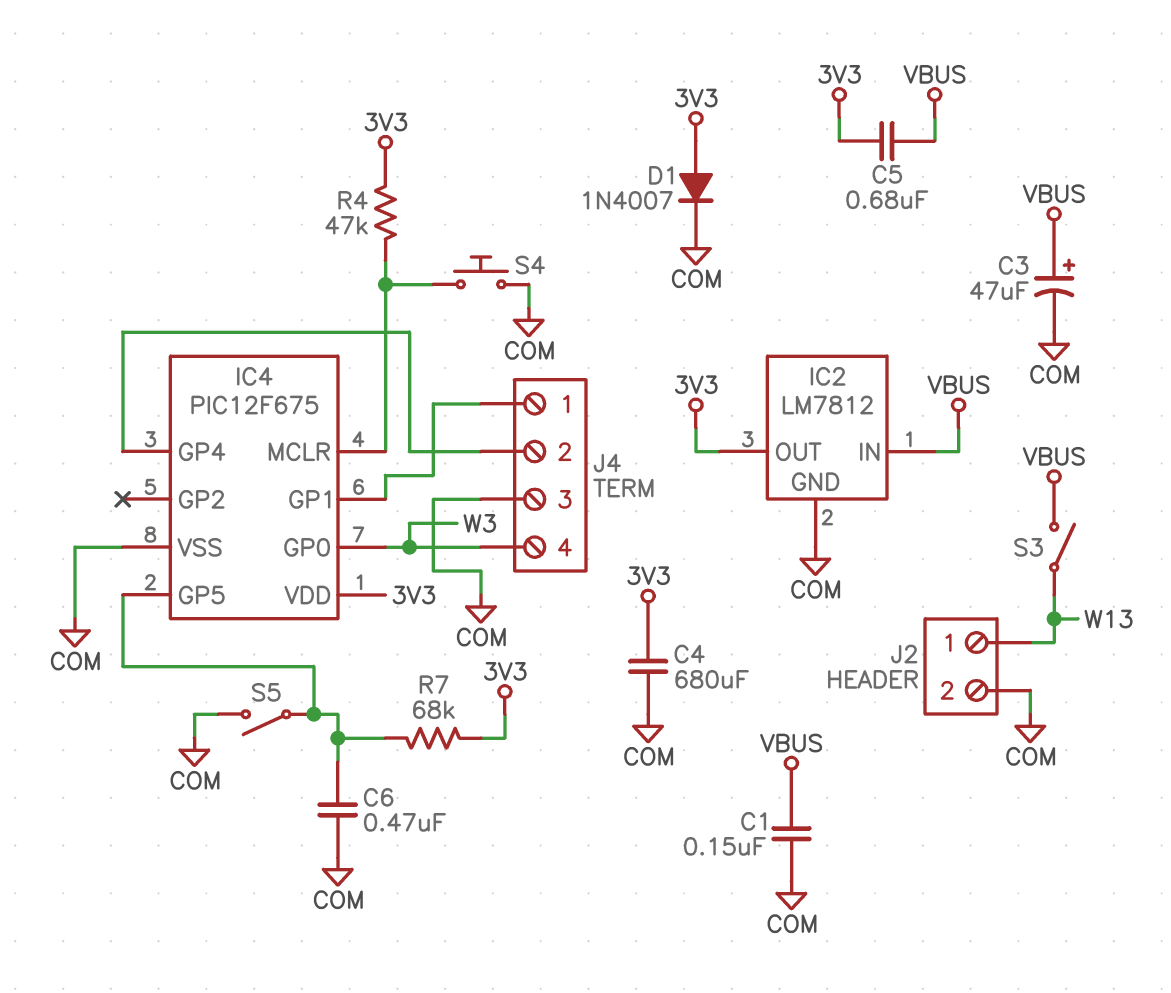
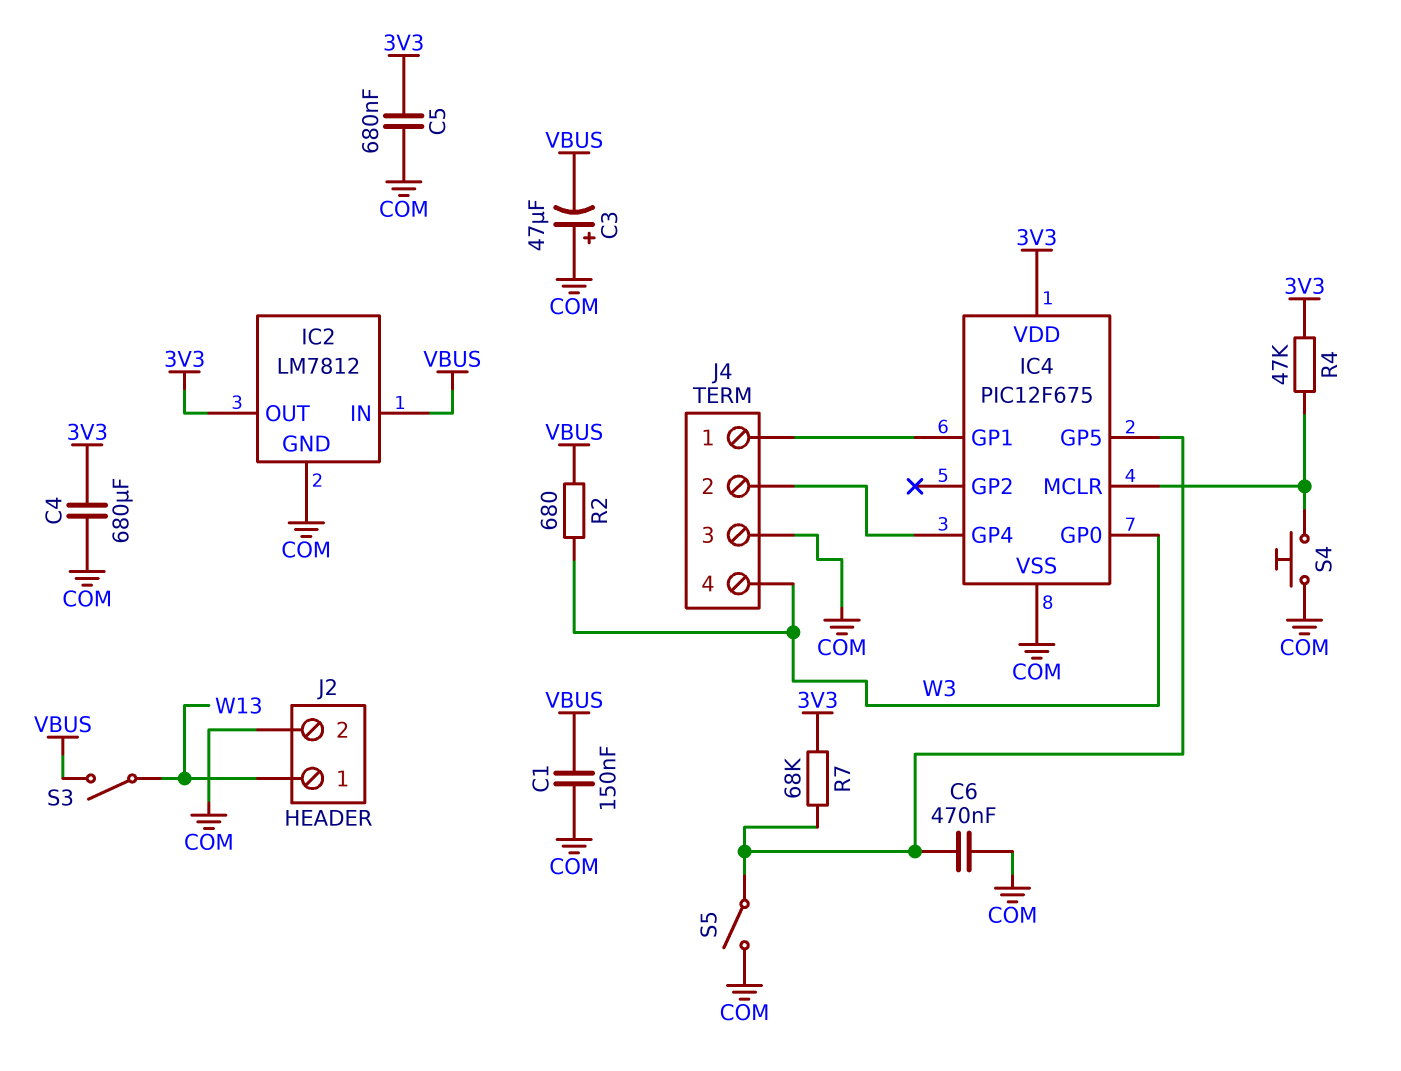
C3: 47uF (plus VBUS, minus COM) -> 47uF (plus COM, minus VBUS)
C5: 680nF (3V3, VBUS) -> 680nF (3V3, COM)
D1: diode 1N4007 (A 3V3, K COM) -> none
R2: none -> 680 (VBUS, W3)

